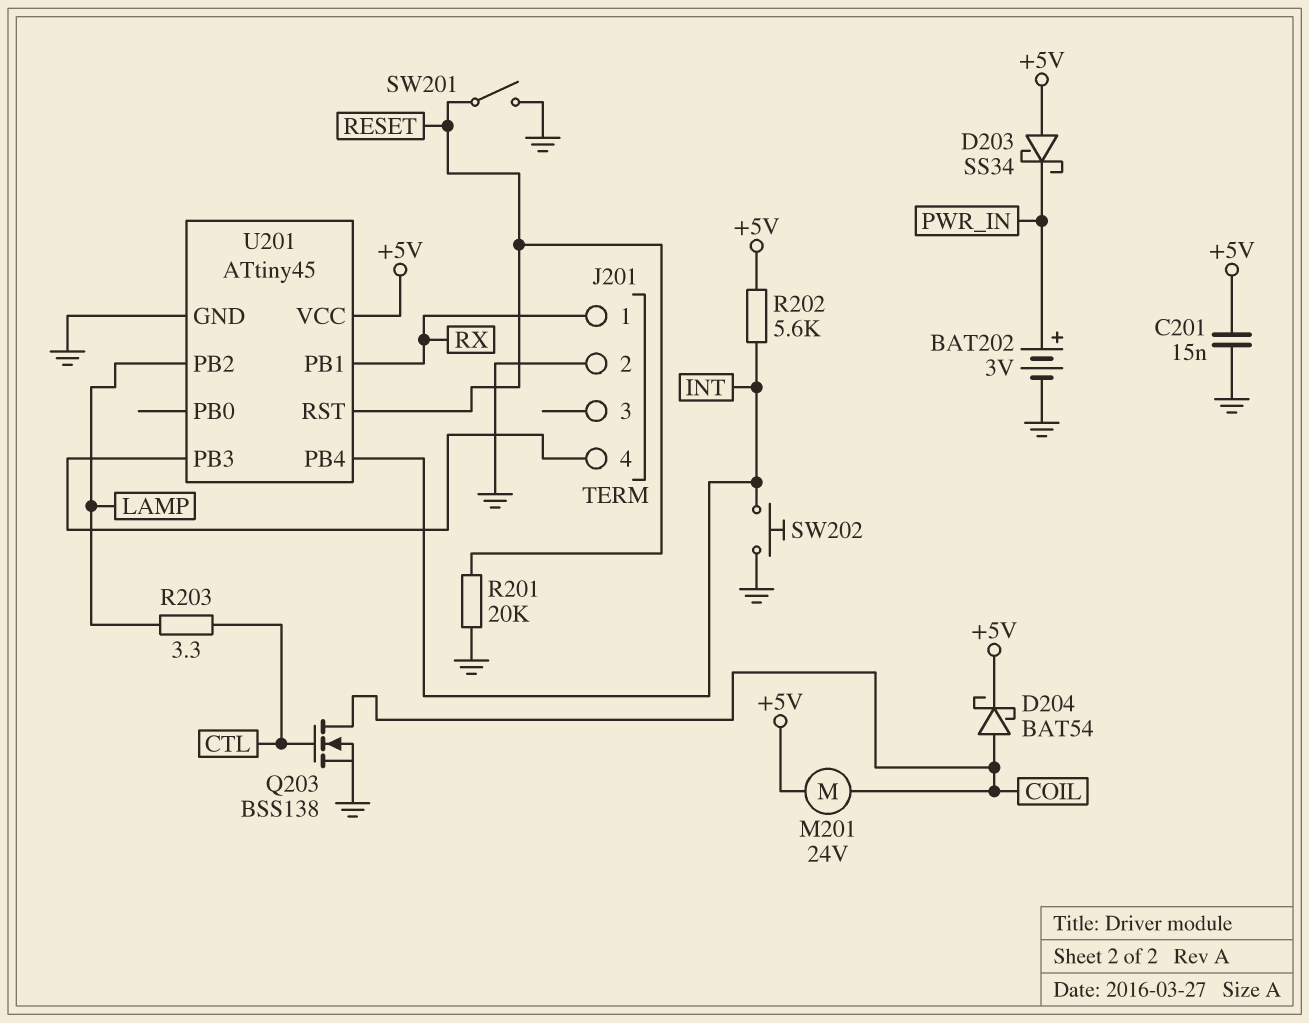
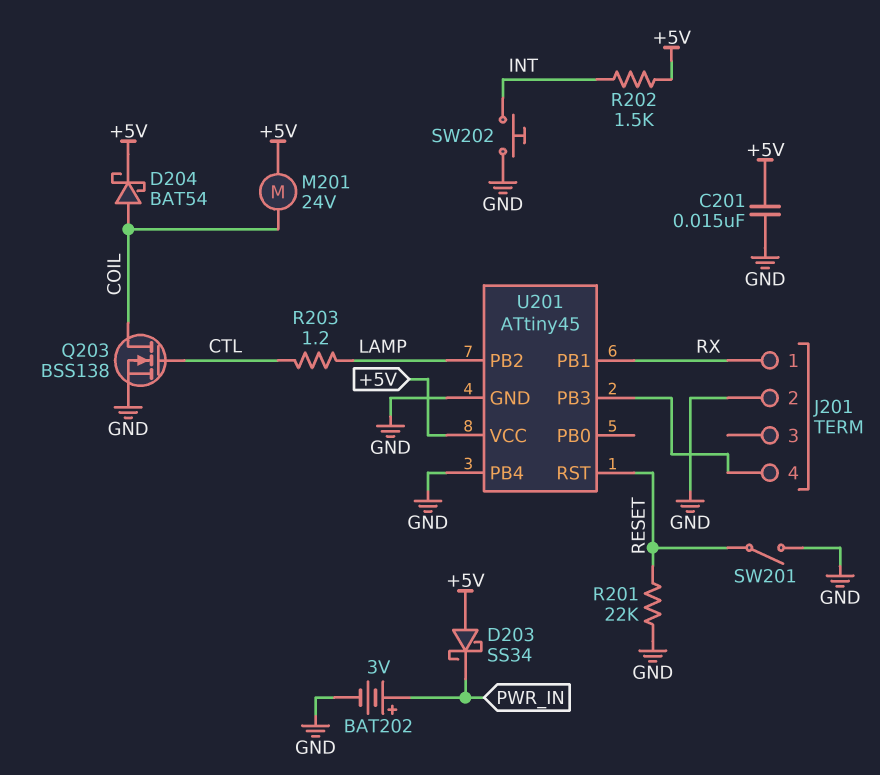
R201: 20k (GND, RESET) -> 22k (GND, RESET)
R202: 5.6k (+5V, INT) -> 1.5k (+5V, INT)
R203: 3.3 (CTL, LAMP) -> 1.2 (CTL, LAMP)
U201 pin PB4: INT -> GND

